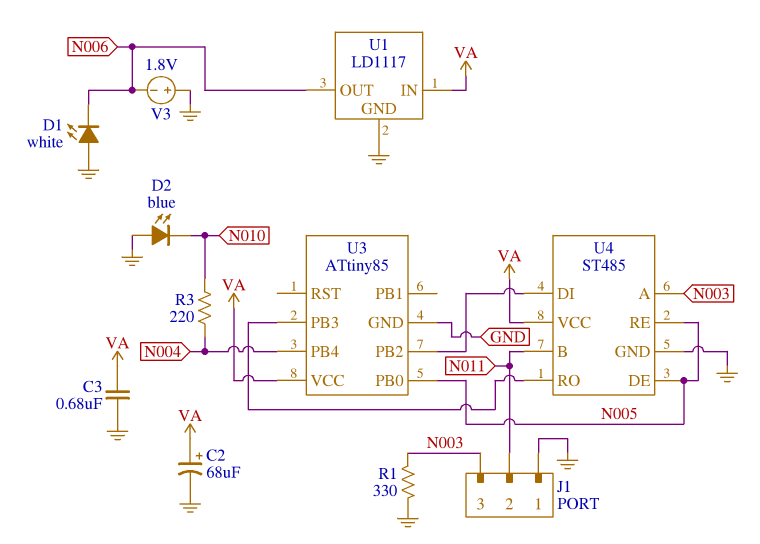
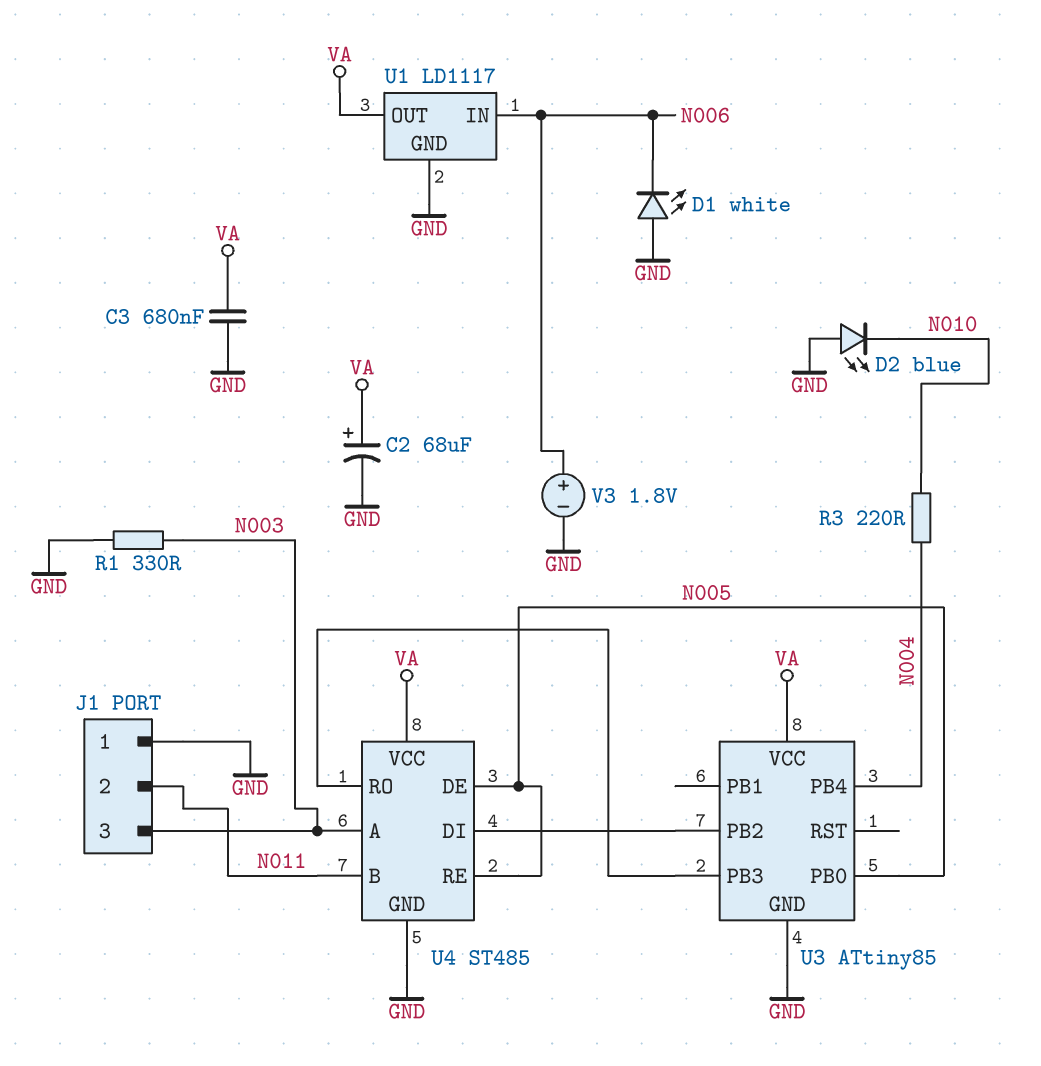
U1 pin IN: VA -> N006
U1 pin OUT: N006 -> VA
V3: 1.8V (plus GND, minus N006) -> 1.8V (plus N006, minus GND)

